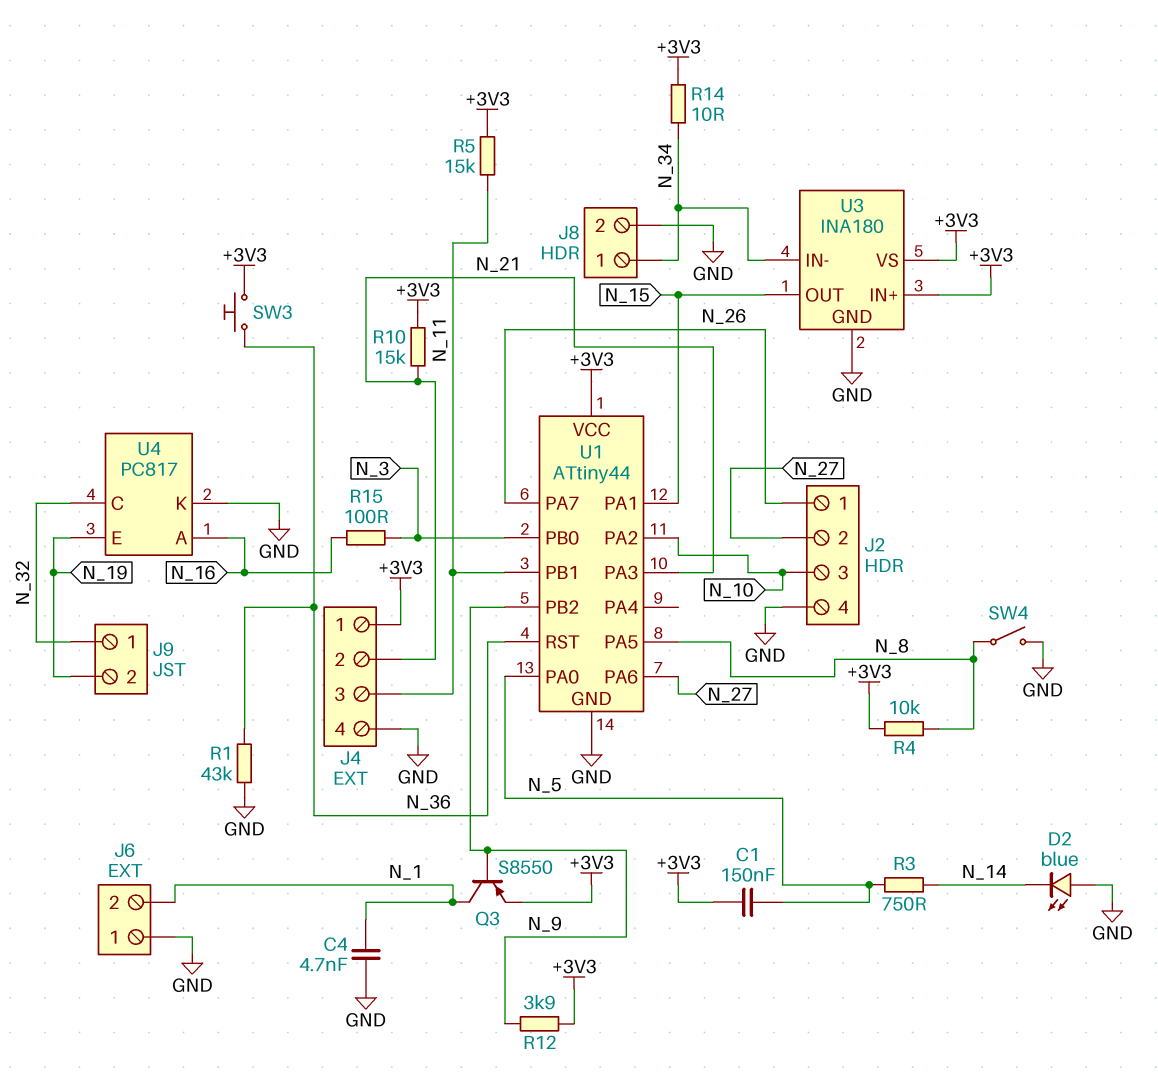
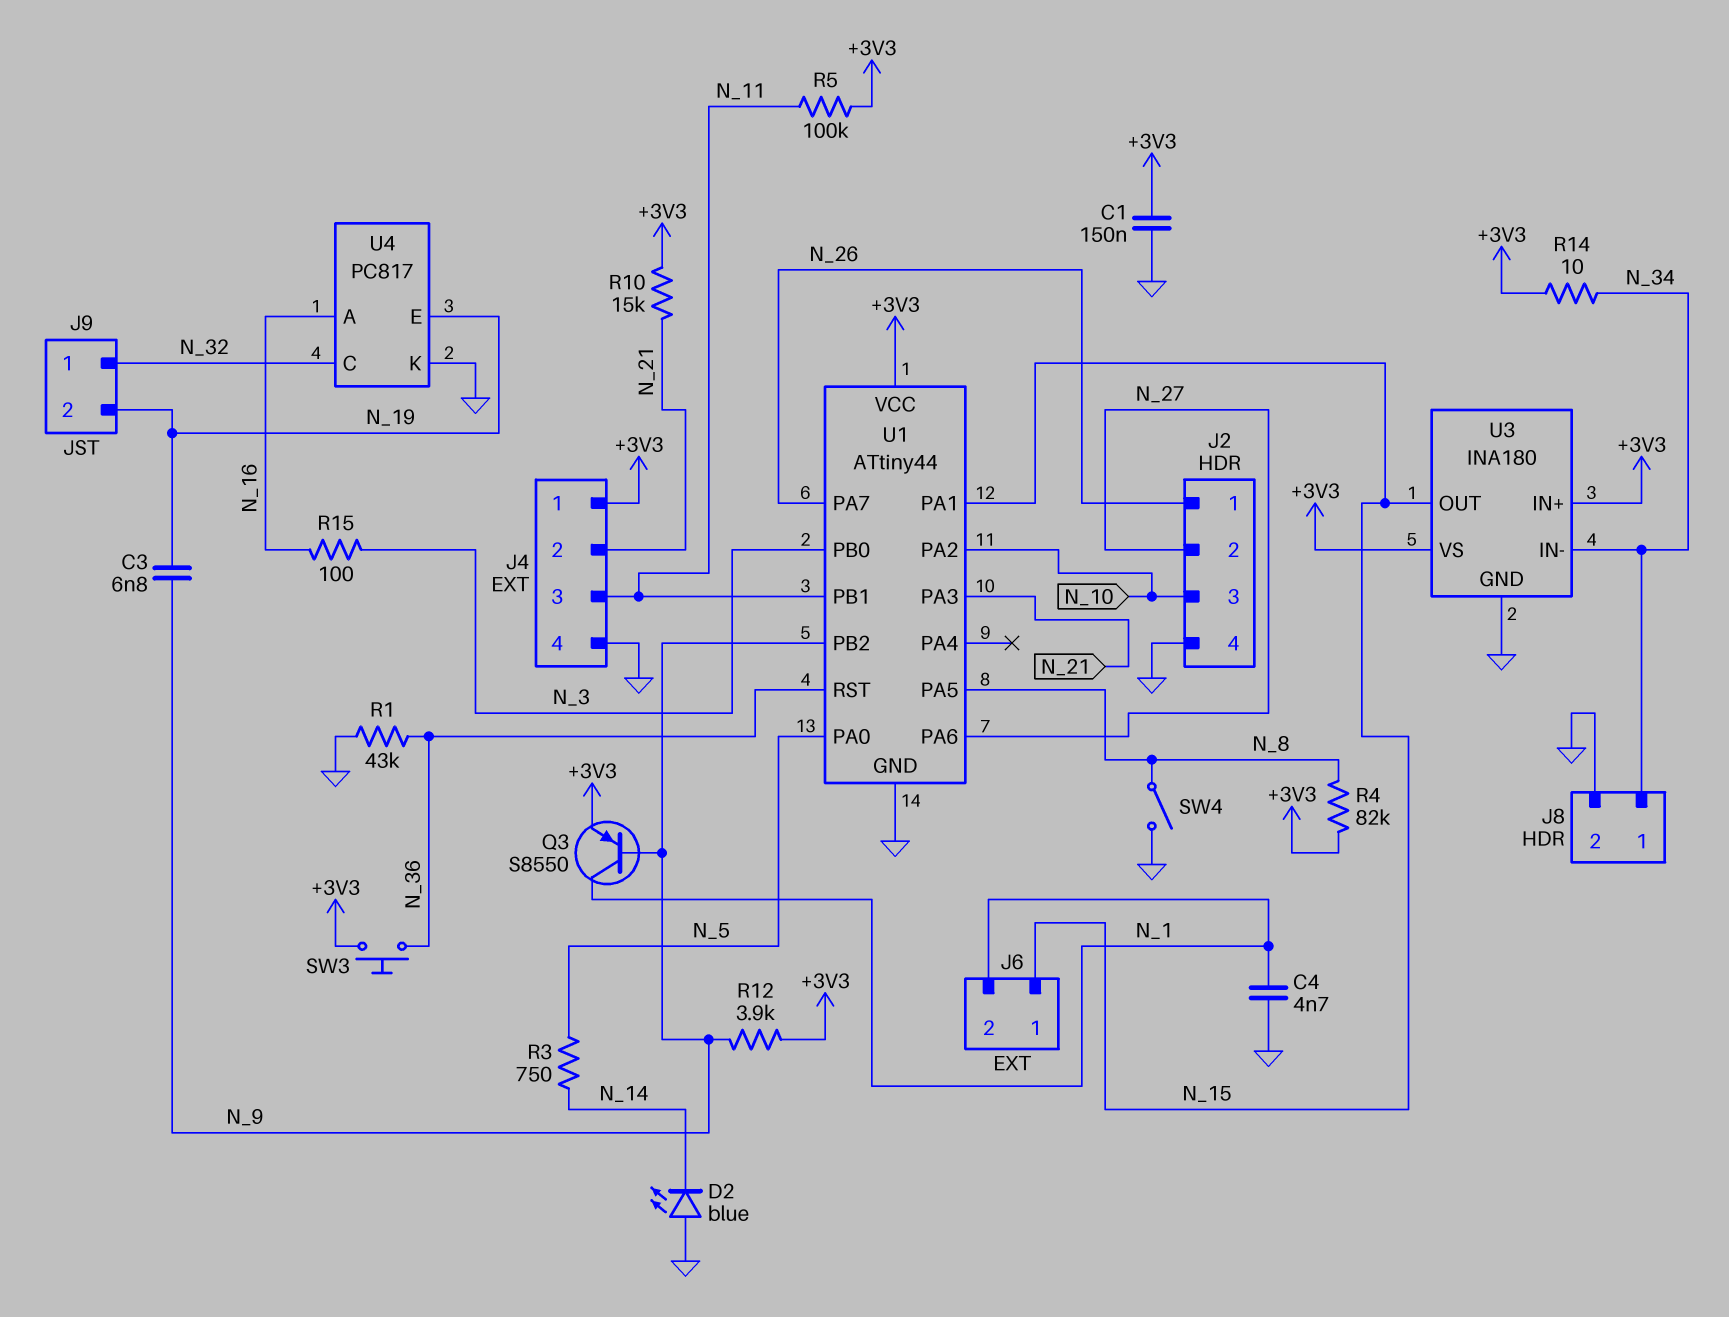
C1: 150nF (+3V3, N_5) -> 150nF (+3V3, GND)
C3: none -> 6.8nF (N_9, N_19)
J6 pin 1: GND -> N_15
R4: 10k (+3V3, N_8) -> 82k (+3V3, N_8)
R5: 15k (+3V3, N_11) -> 100k (+3V3, N_11)

